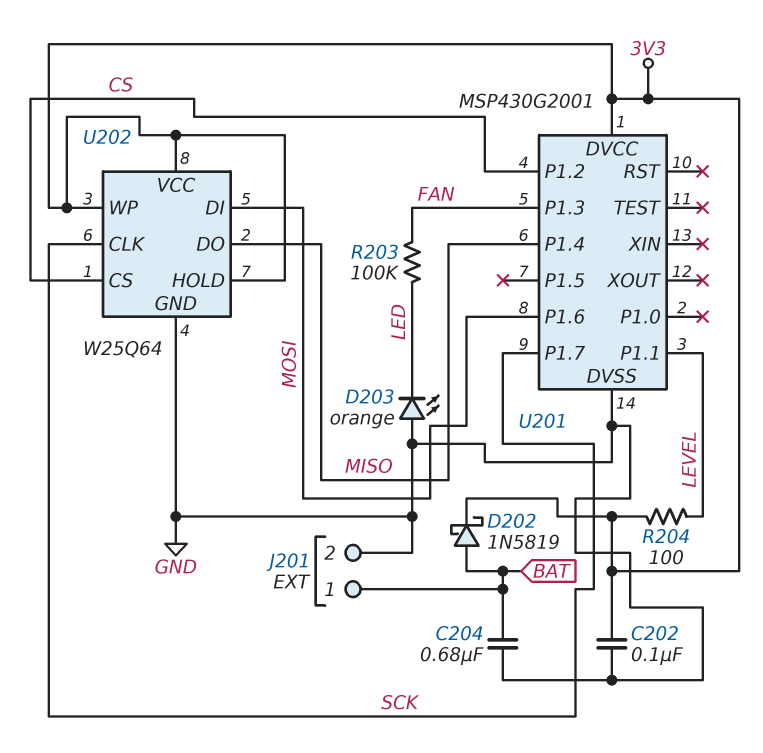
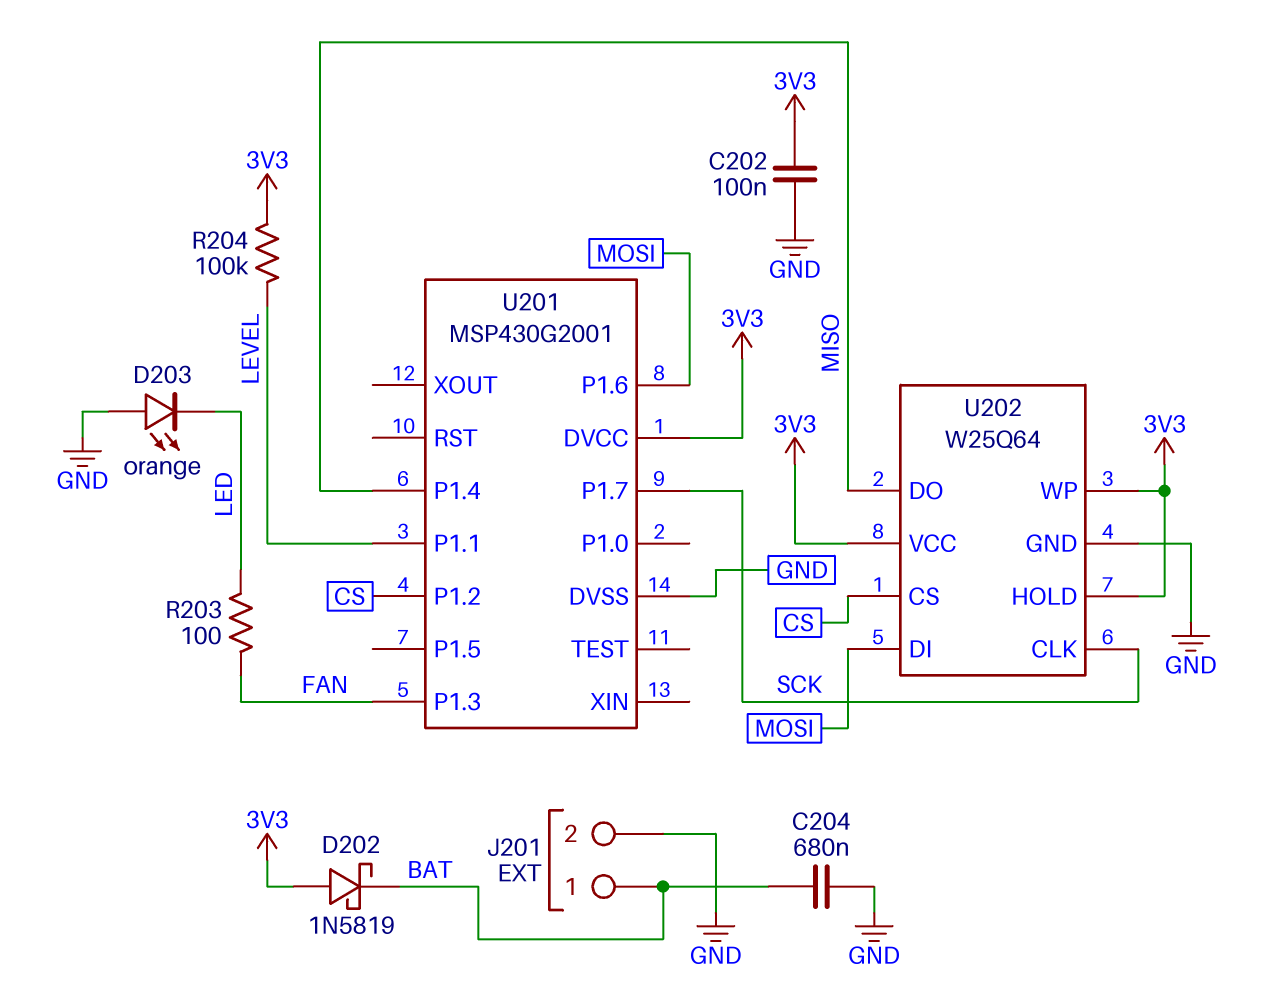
D202: schottky 1N5819 (A BAT, K 3V3) -> schottky 1N5819 (A 3V3, K BAT)
R203: 100k (FAN, LED) -> 100 (FAN, LED)
R204: 100 (3V3, LEVEL) -> 100k (3V3, LEVEL)

